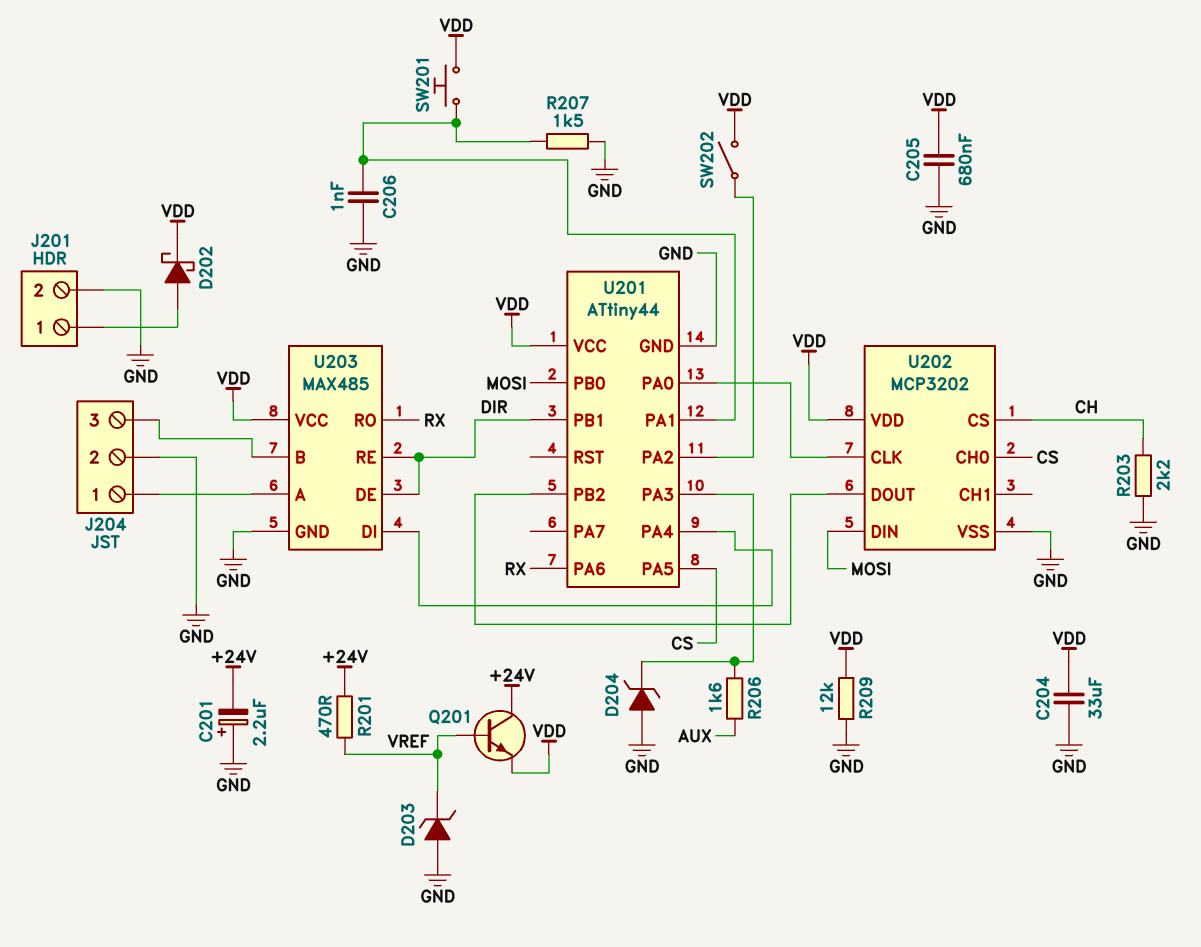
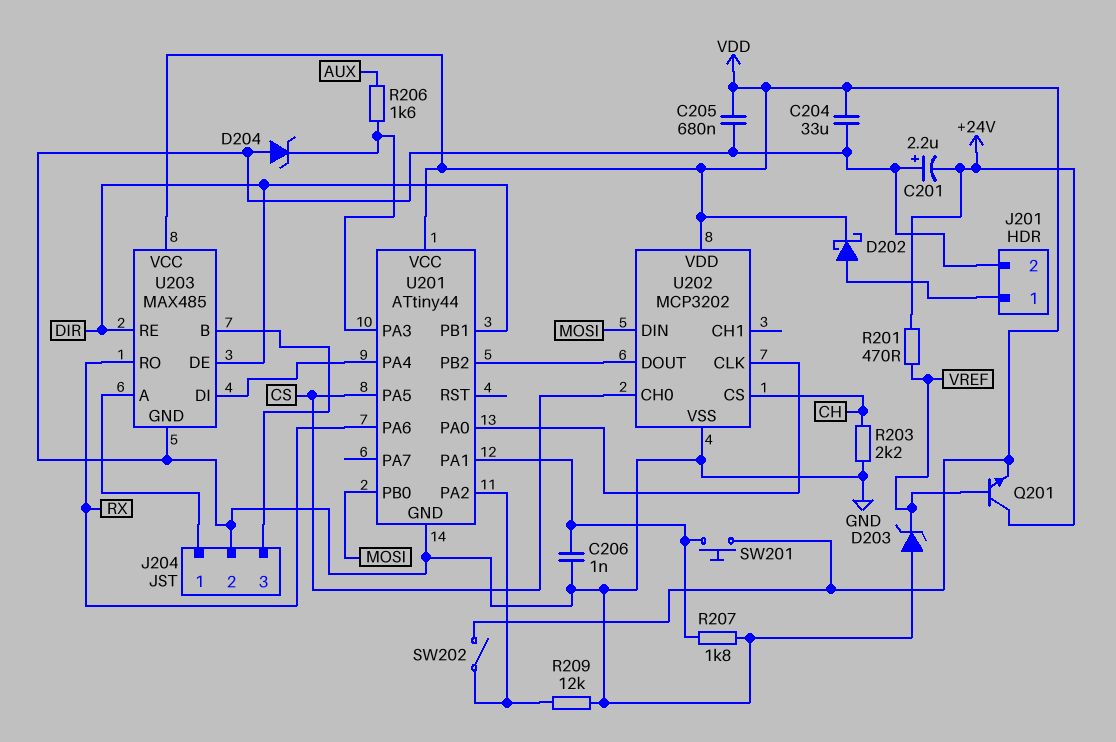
R207: 1.5k (GND, U201/PA1) -> 1.8k (GND, U201/PA1)
R209: 12k (GND, VDD) -> 12k (GND, U201/PA2)

